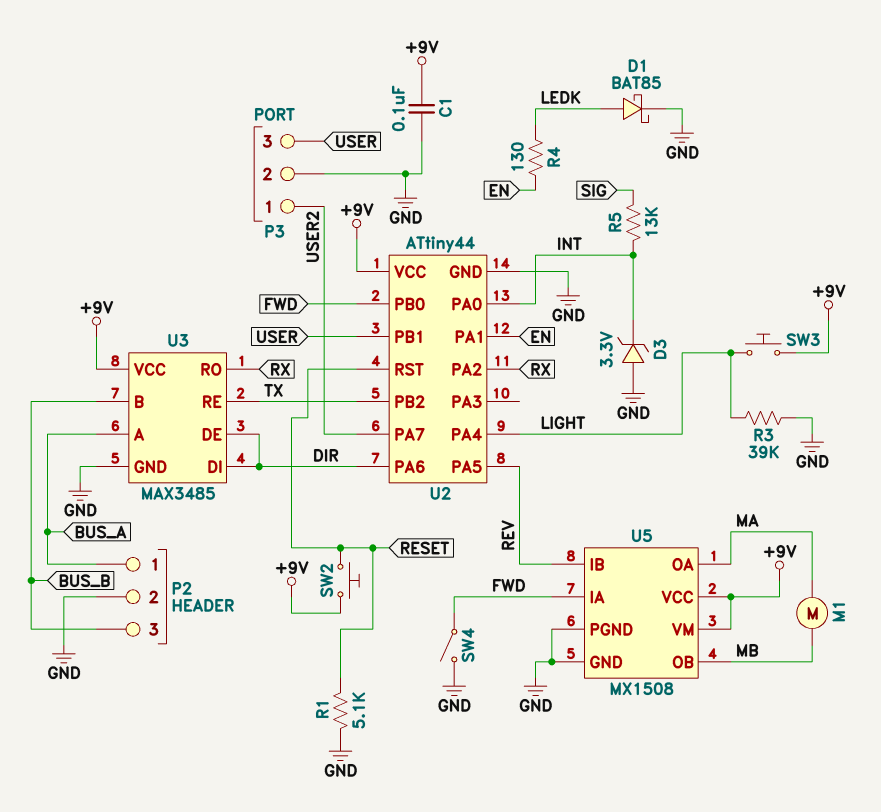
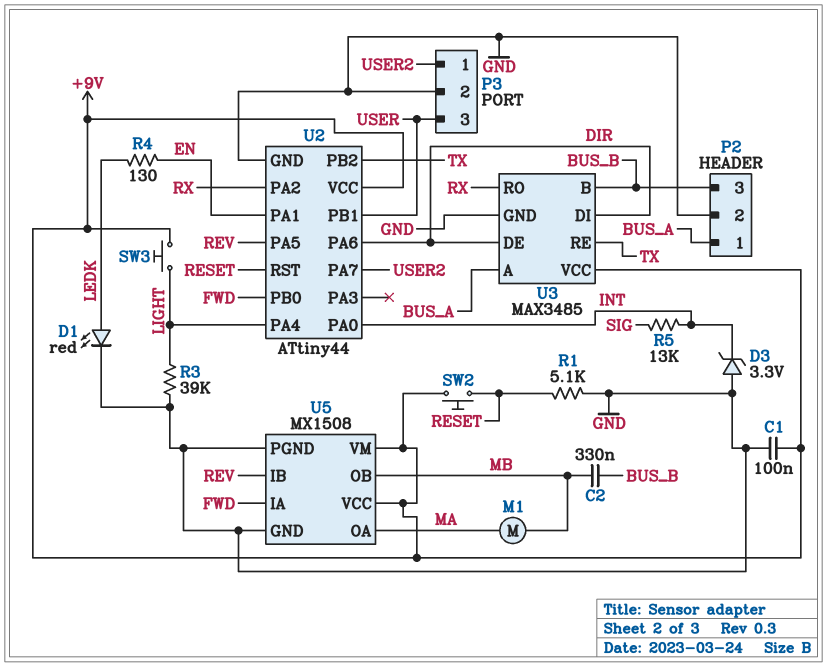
C2: none -> 330nF (BUS_B, MB)
D1: schottky BAT85 (A LEDK, K GND) -> LED red (A LEDK, K GND)
SW4: switch (FWD, GND) -> none

